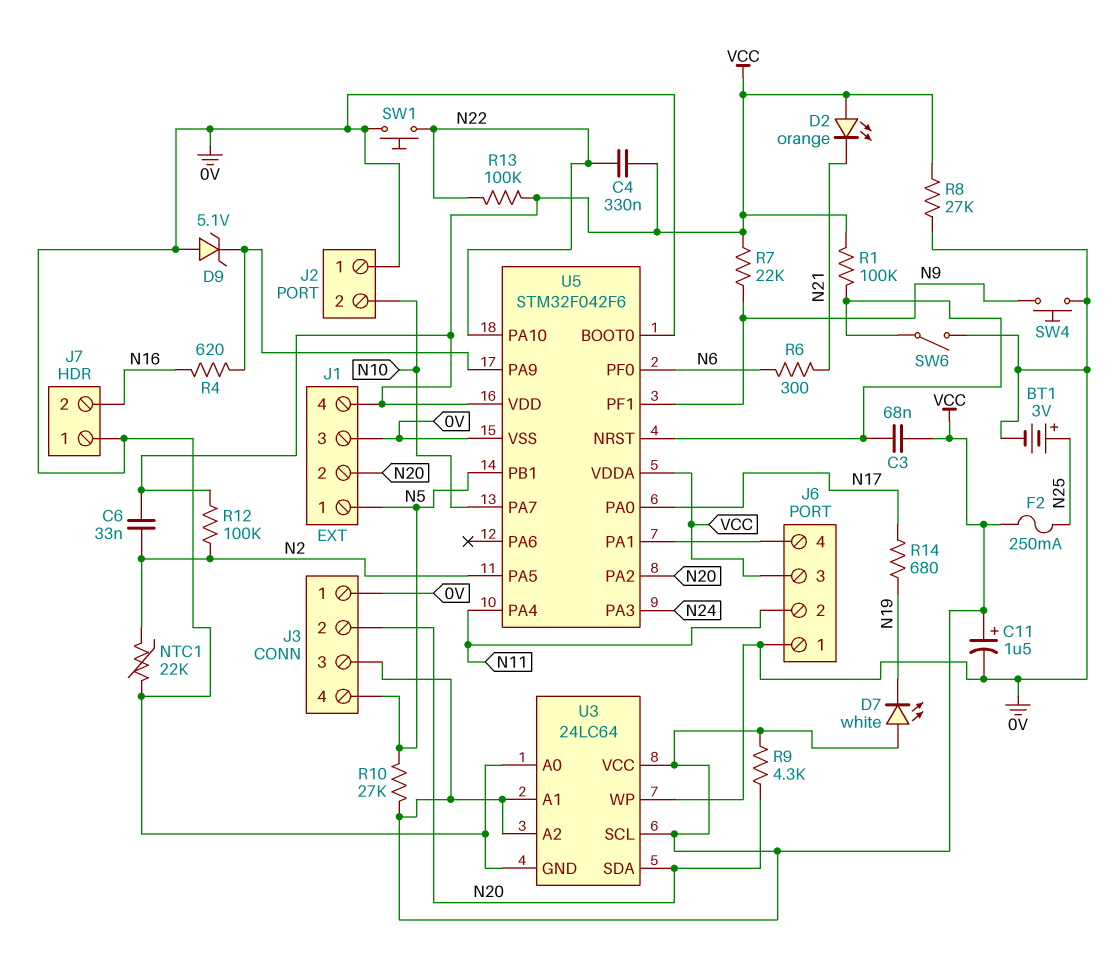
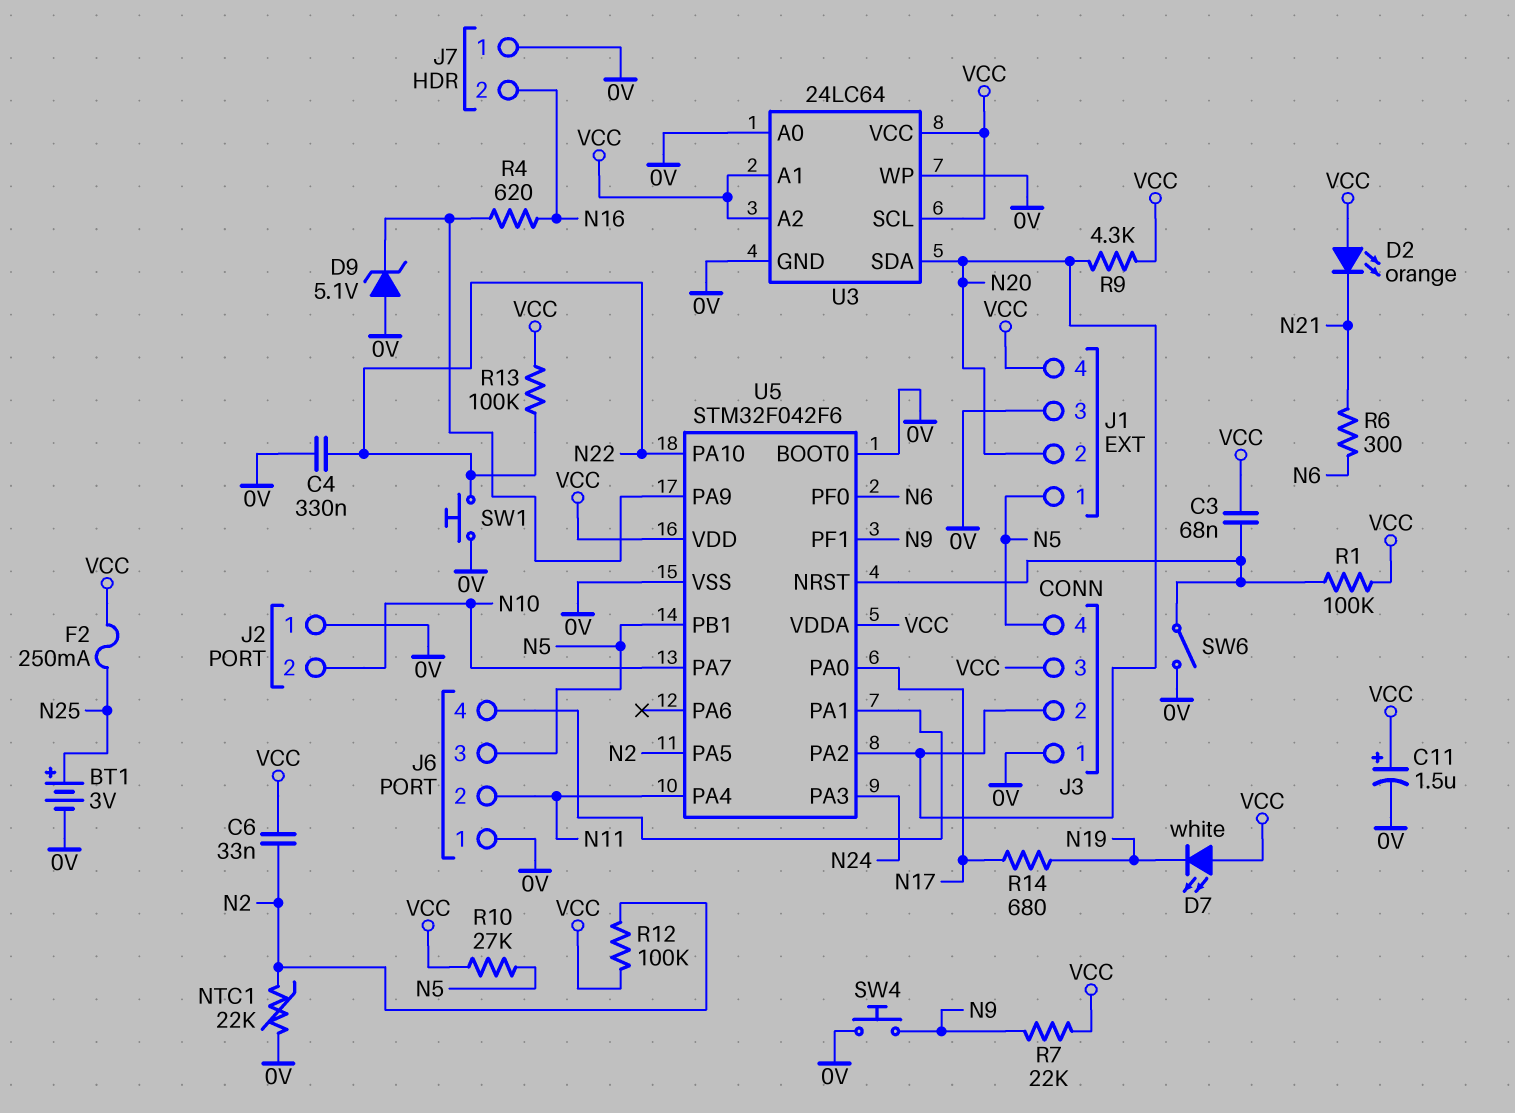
C4: 330nF (N22, VCC) -> 330nF (0V, N22)
J6 pin 3: VCC -> N5
R8: 27k (0V, VCC) -> none

